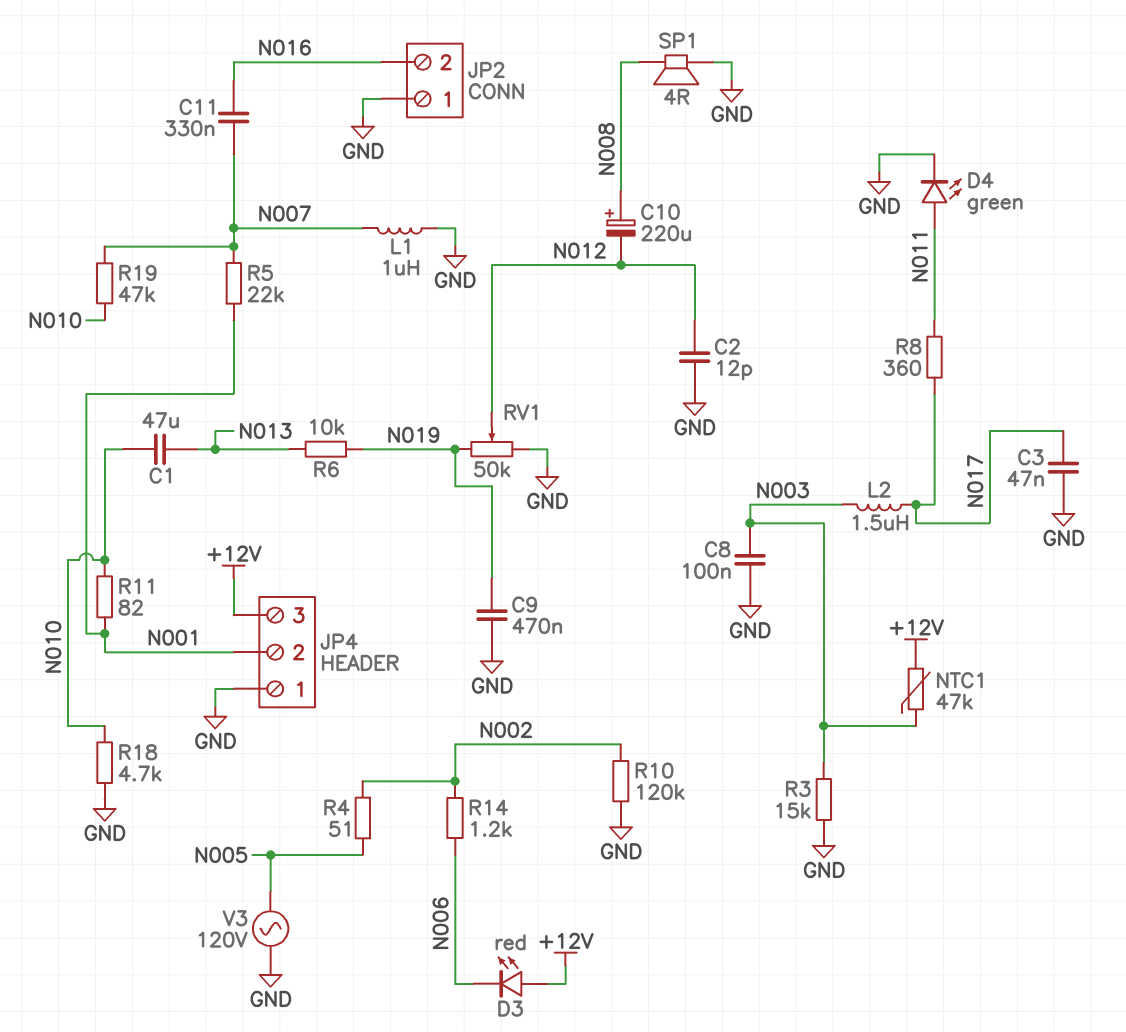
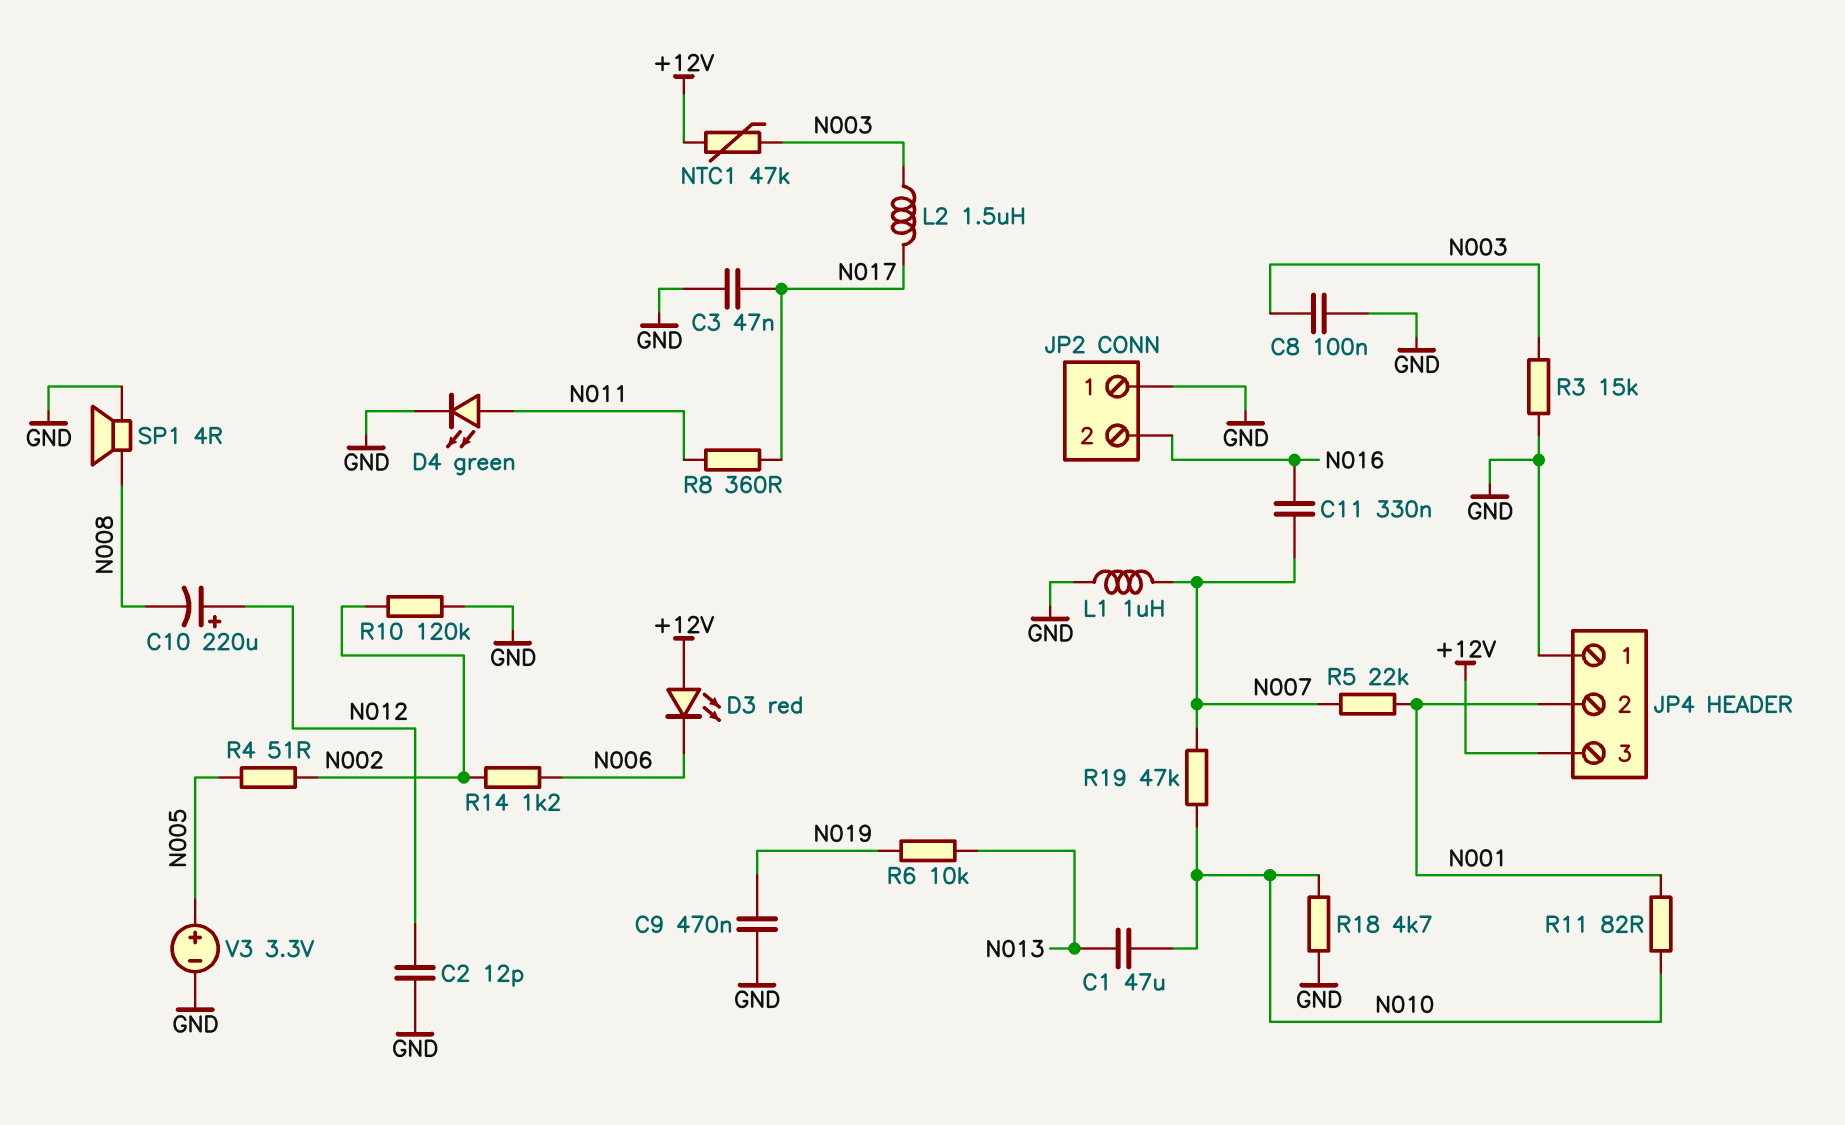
C10: 220uF (plus N008, minus N012) -> 220uF (plus N012, minus N008)
RV1: 50k (GND, N019, wiper N012) -> none
V3: AC 120V (GND, N005) -> 3.3V (plus N005, minus GND)

